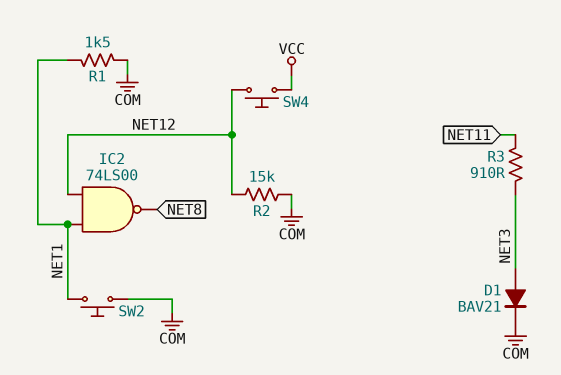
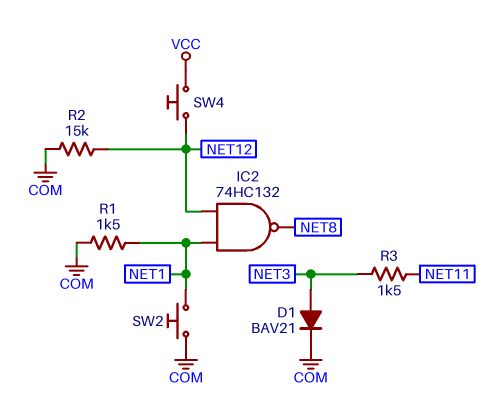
IC2: NAND 74LS00 (in NET1, in NET12, out NET8) -> NAND 74HC132 (in NET1, in NET12, out NET8)
R3: 910 (NET3, NET11) -> 1.5k (NET3, NET11)

